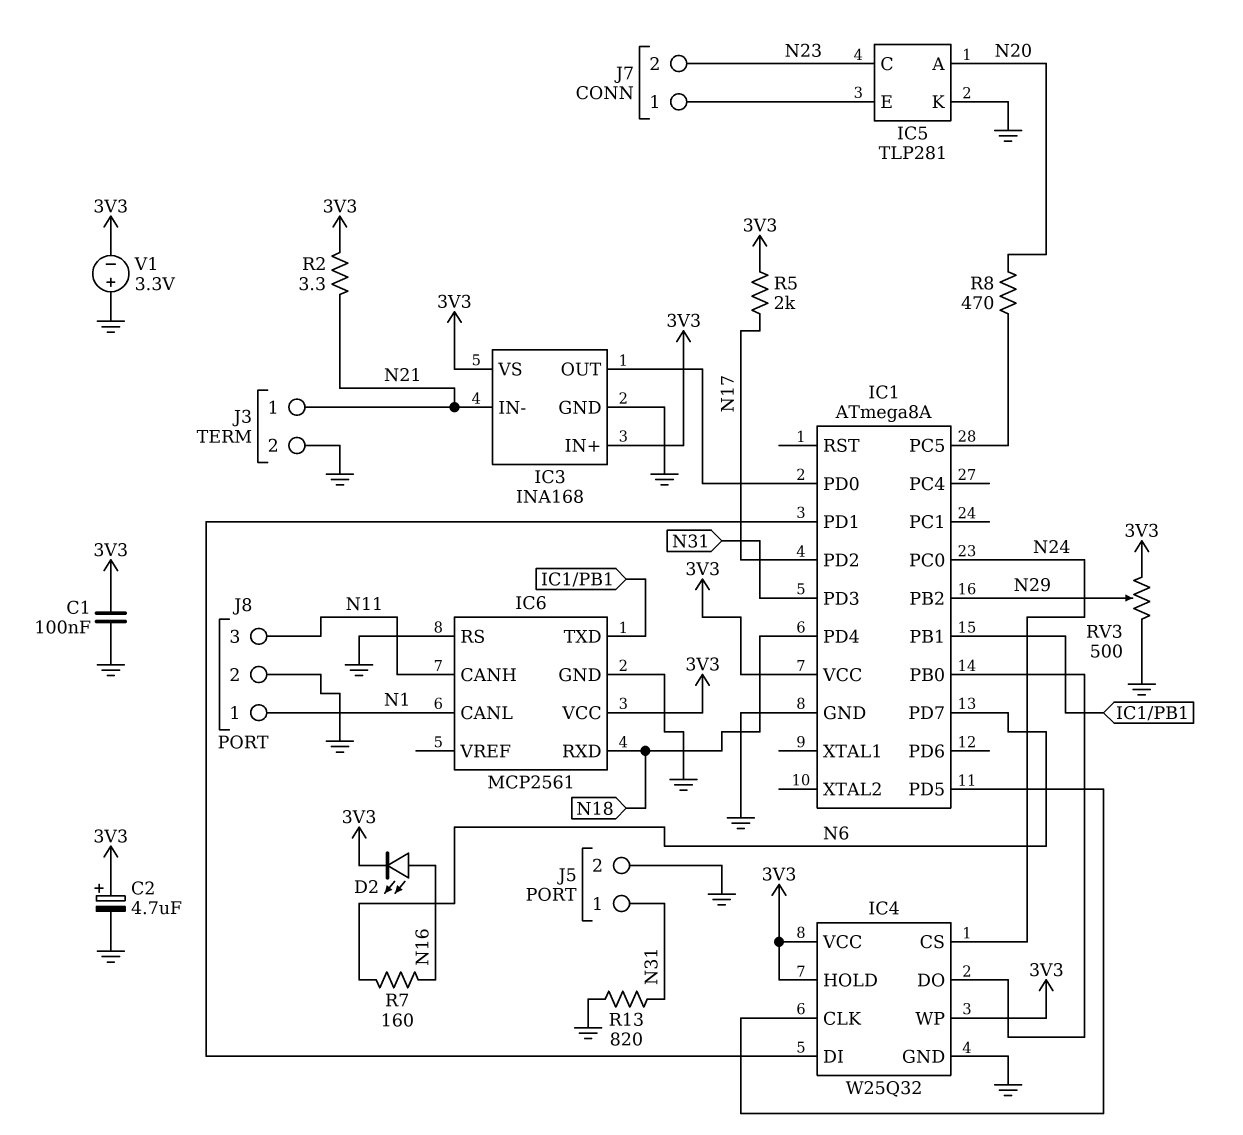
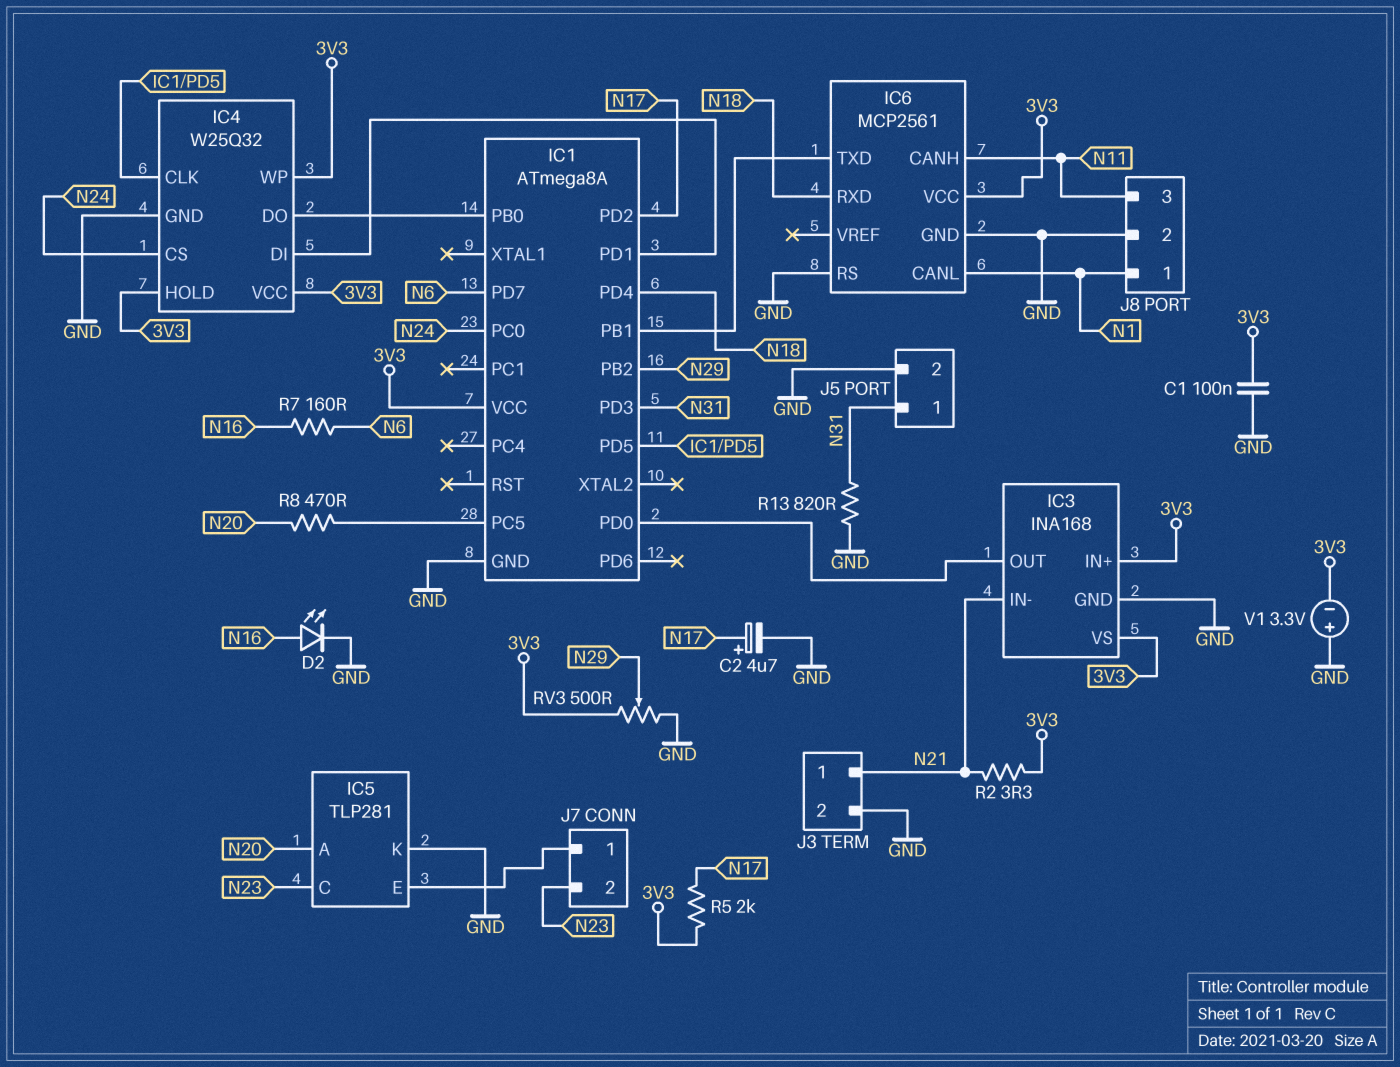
C2: 4.7uF (plus 3V3, minus GND) -> 4.7uF (plus N17, minus GND)
D2: LED (A N16, K 3V3) -> LED (A N16, K GND)

